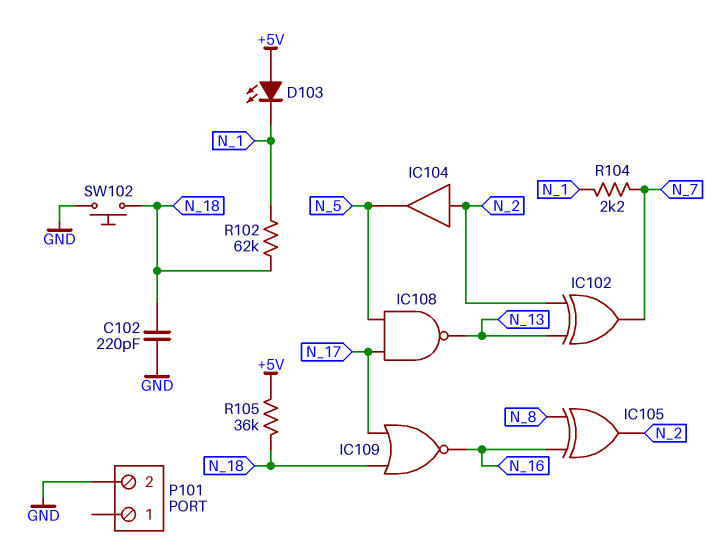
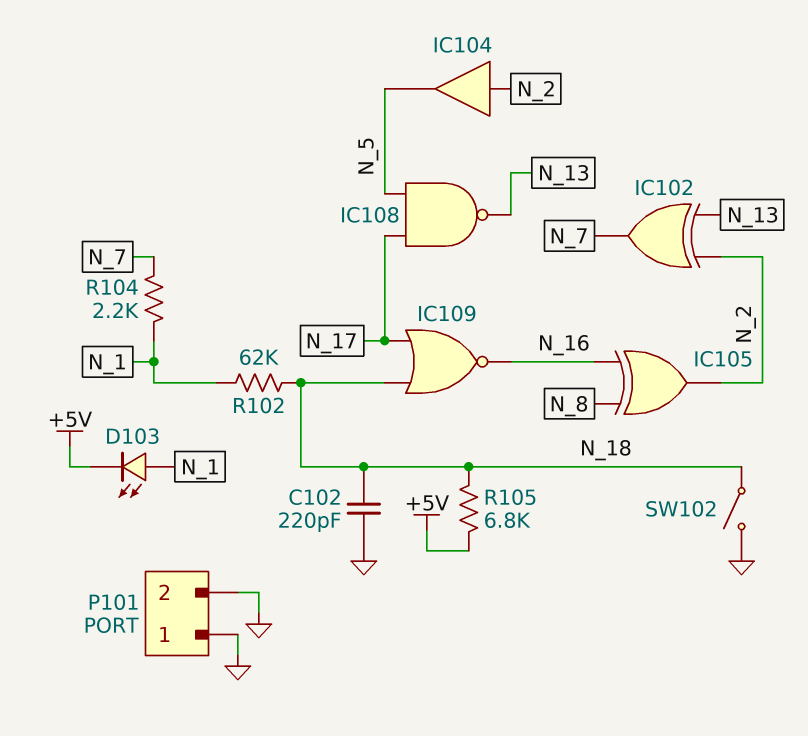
D103: LED (A +5V, K N_1) -> LED (A N_1, K +5V)
P101 pin 1: none -> GND
R105: 36k (+5V, N_18) -> 6.8k (+5V, N_18)
SW102: button (GND, N_18) -> switch (GND, N_18)

